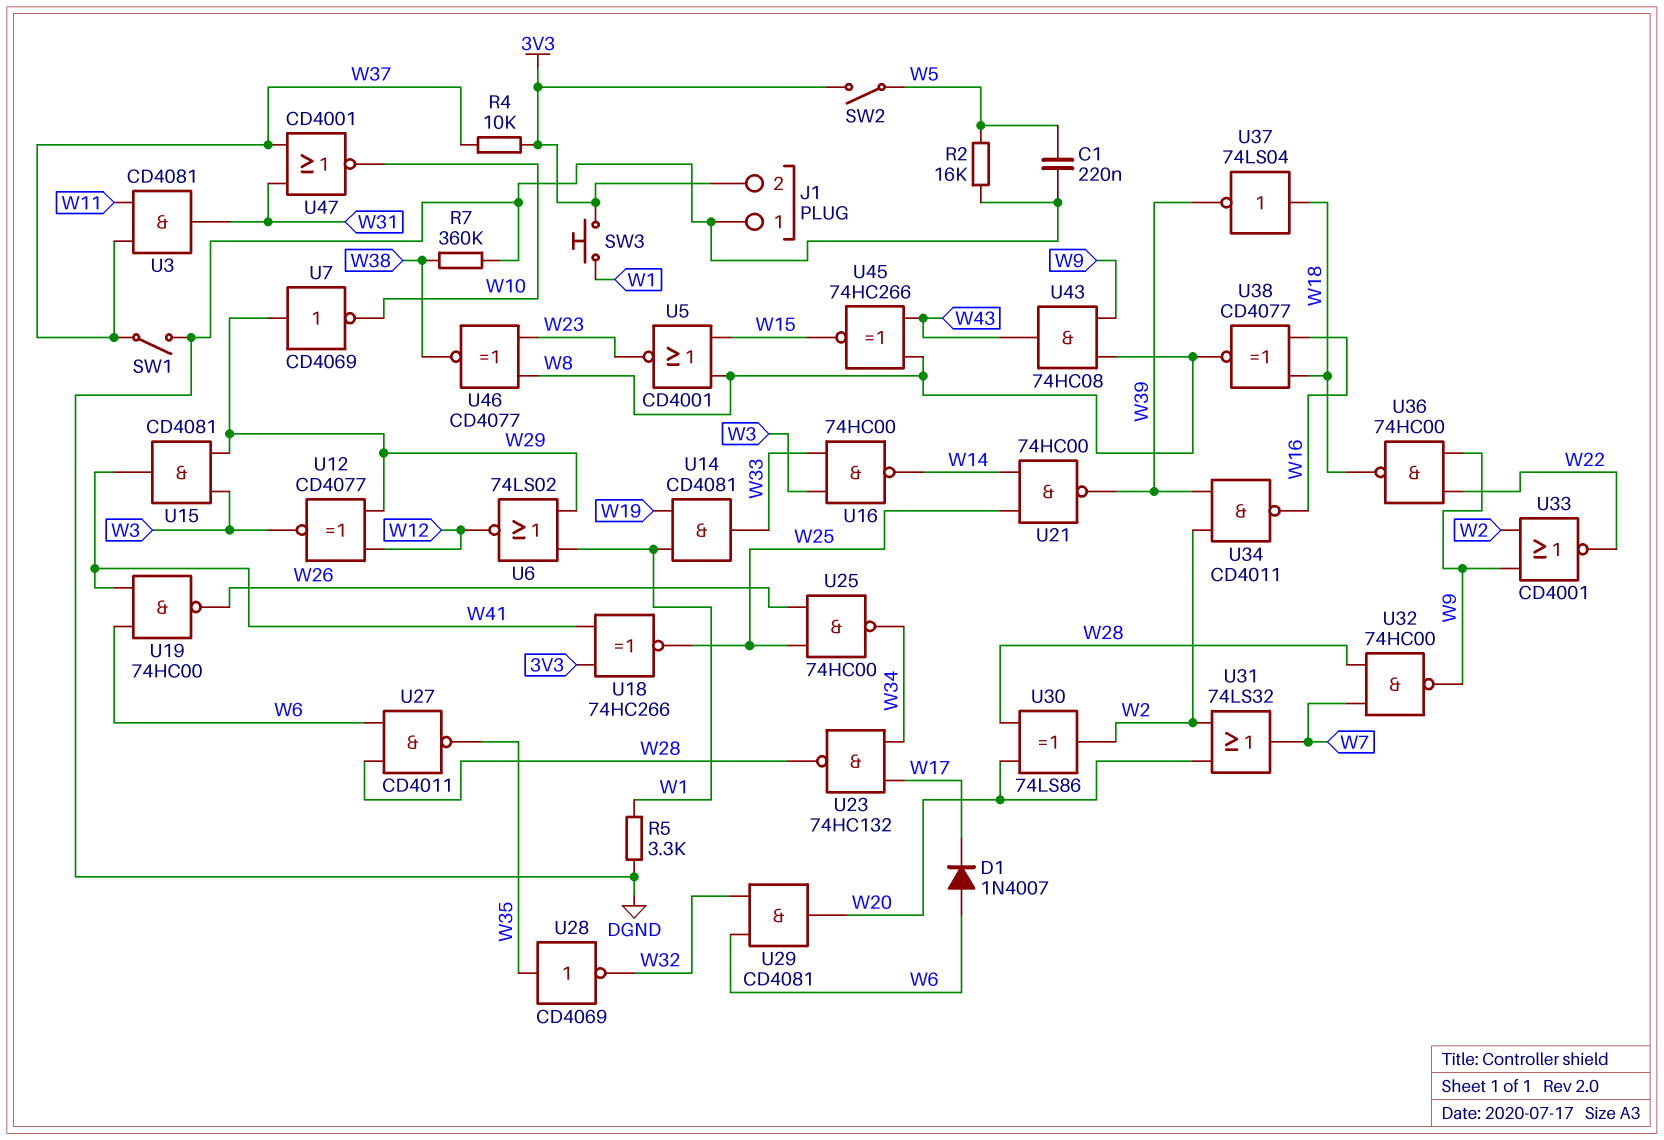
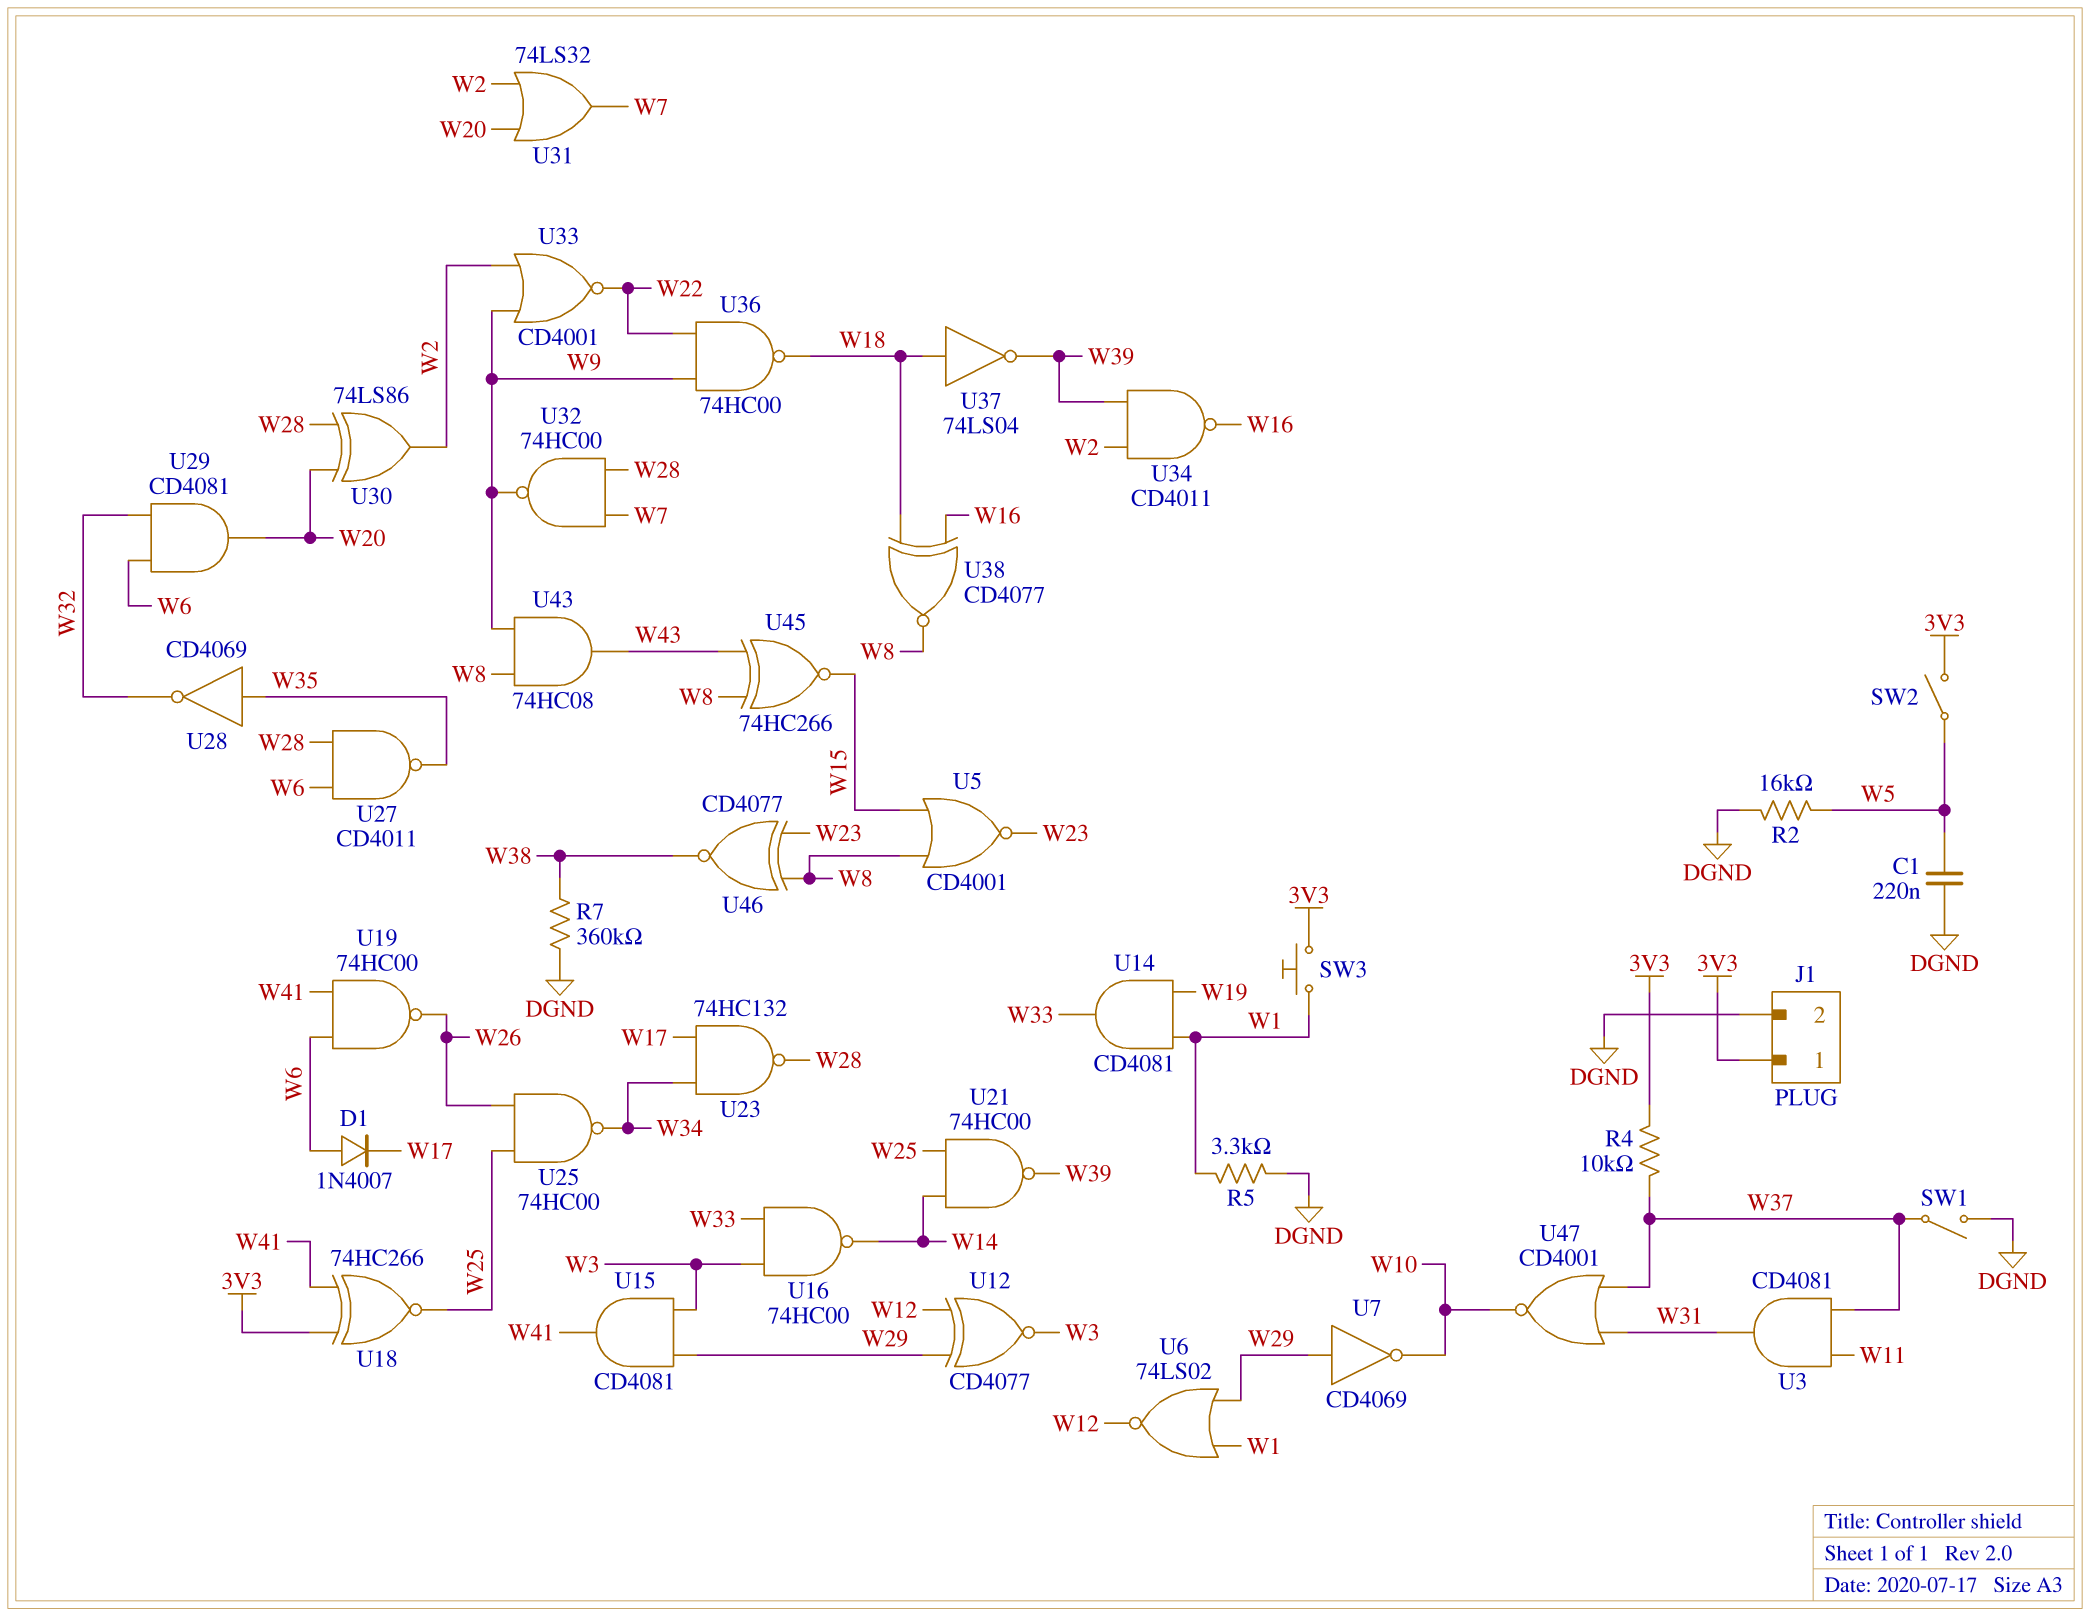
J1 pin 1: DGND -> 3V3
J1 pin 2: 3V3 -> DGND

